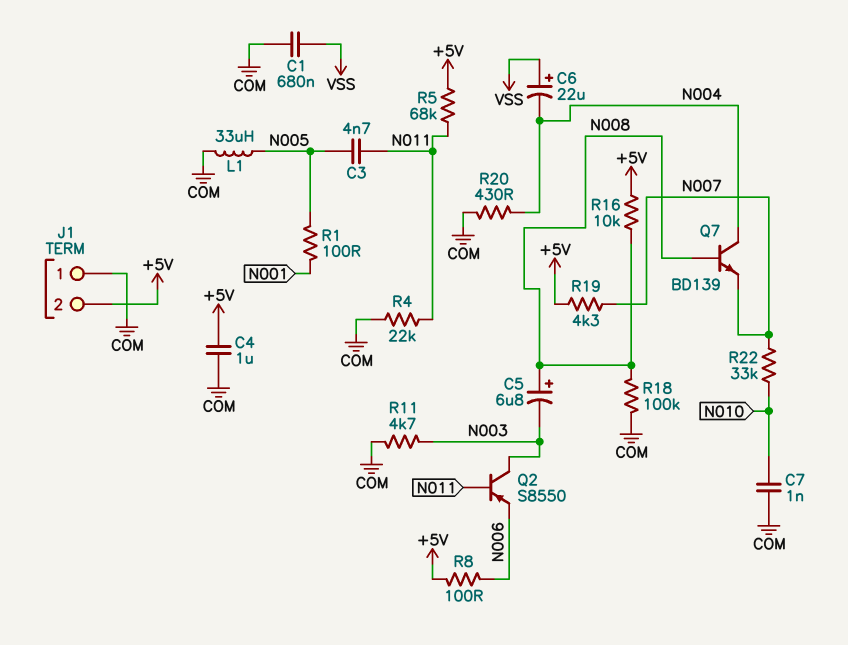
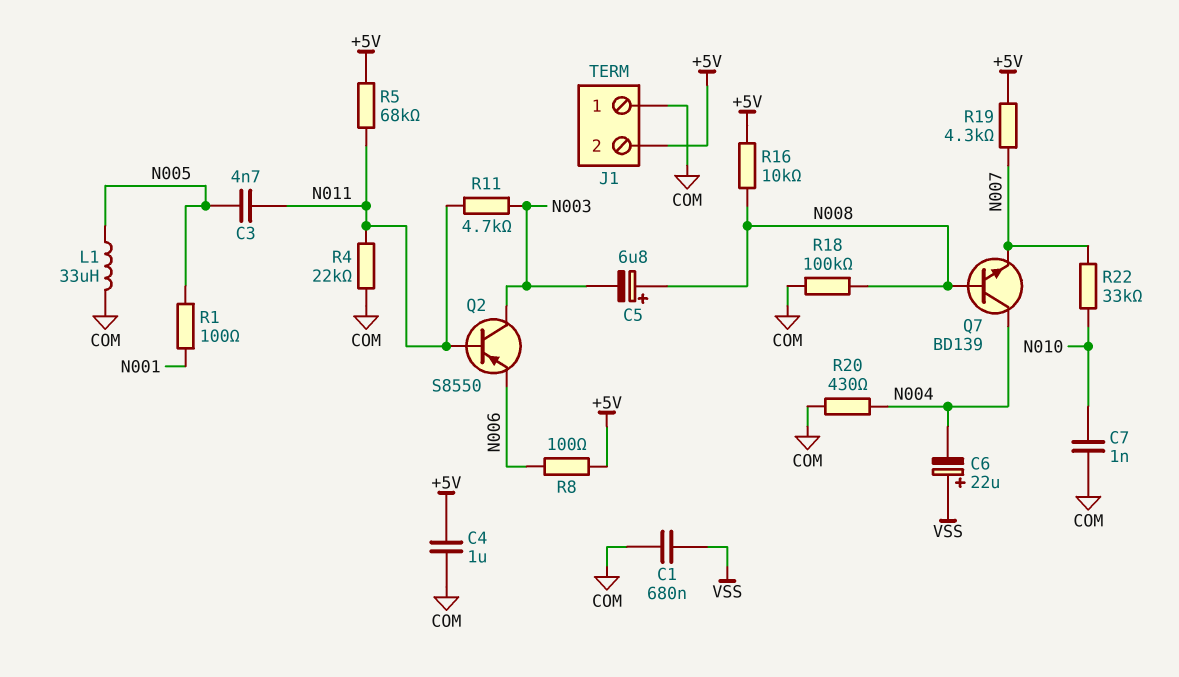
R11: 4.7k (COM, N003) -> 4.7k (N003, N011)

